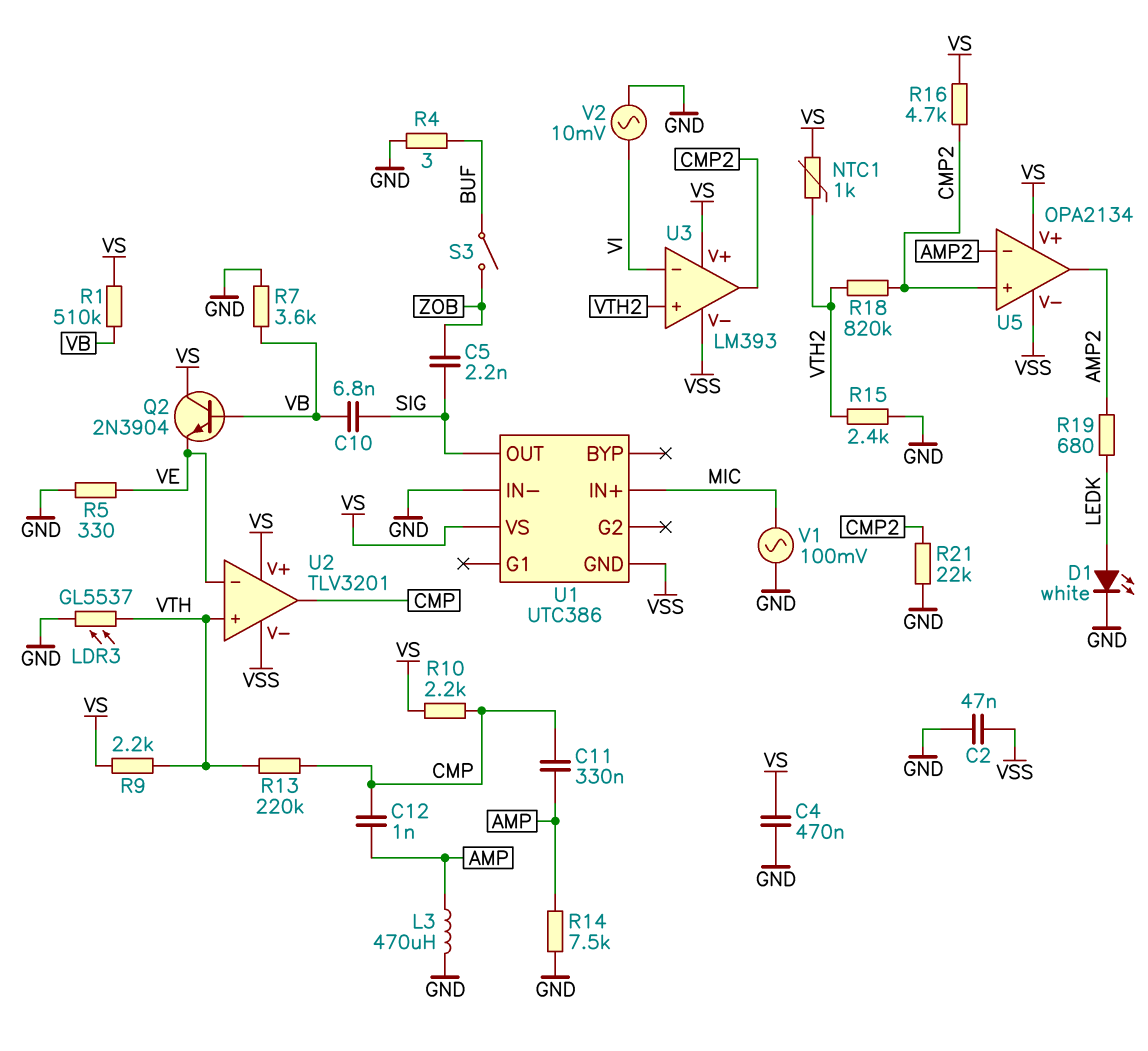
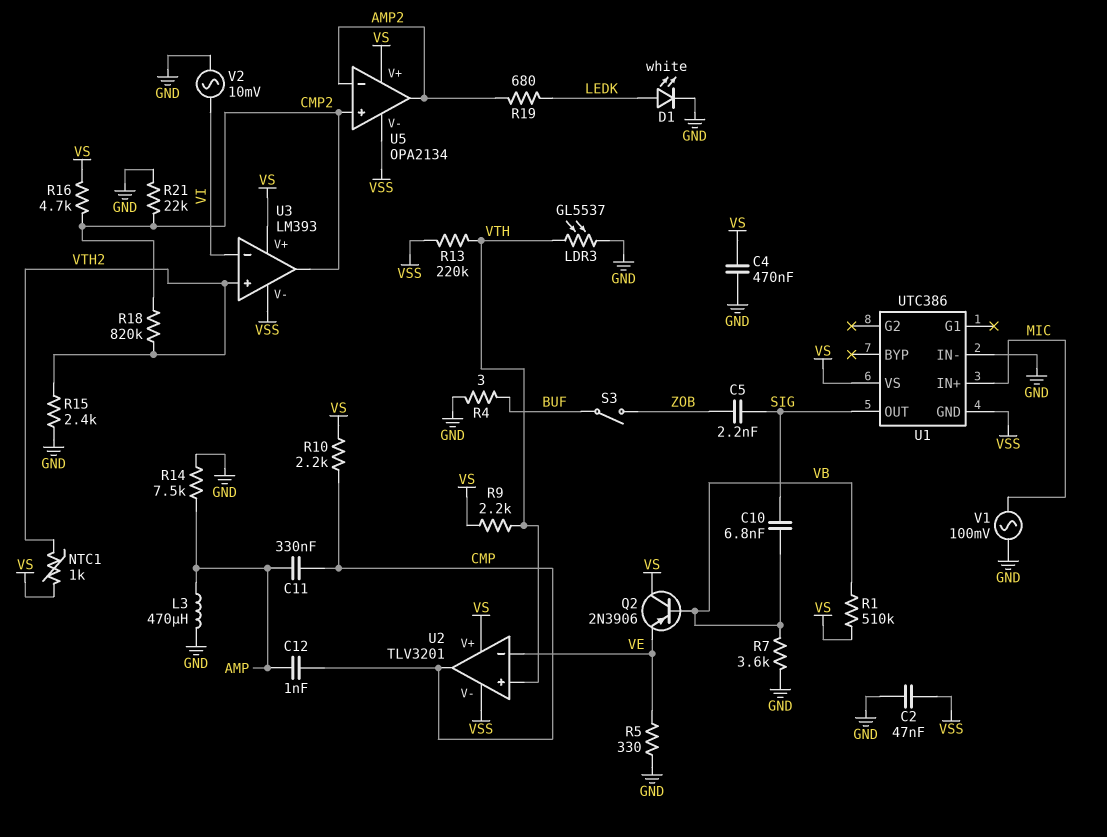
Q2: NPN 2N3904 (B VB, C VS, E VE) -> PNP 2N3906 (B VB, C VS, E VE)
R13: 220k (CMP, VTH) -> 220k (VSS, VTH)

